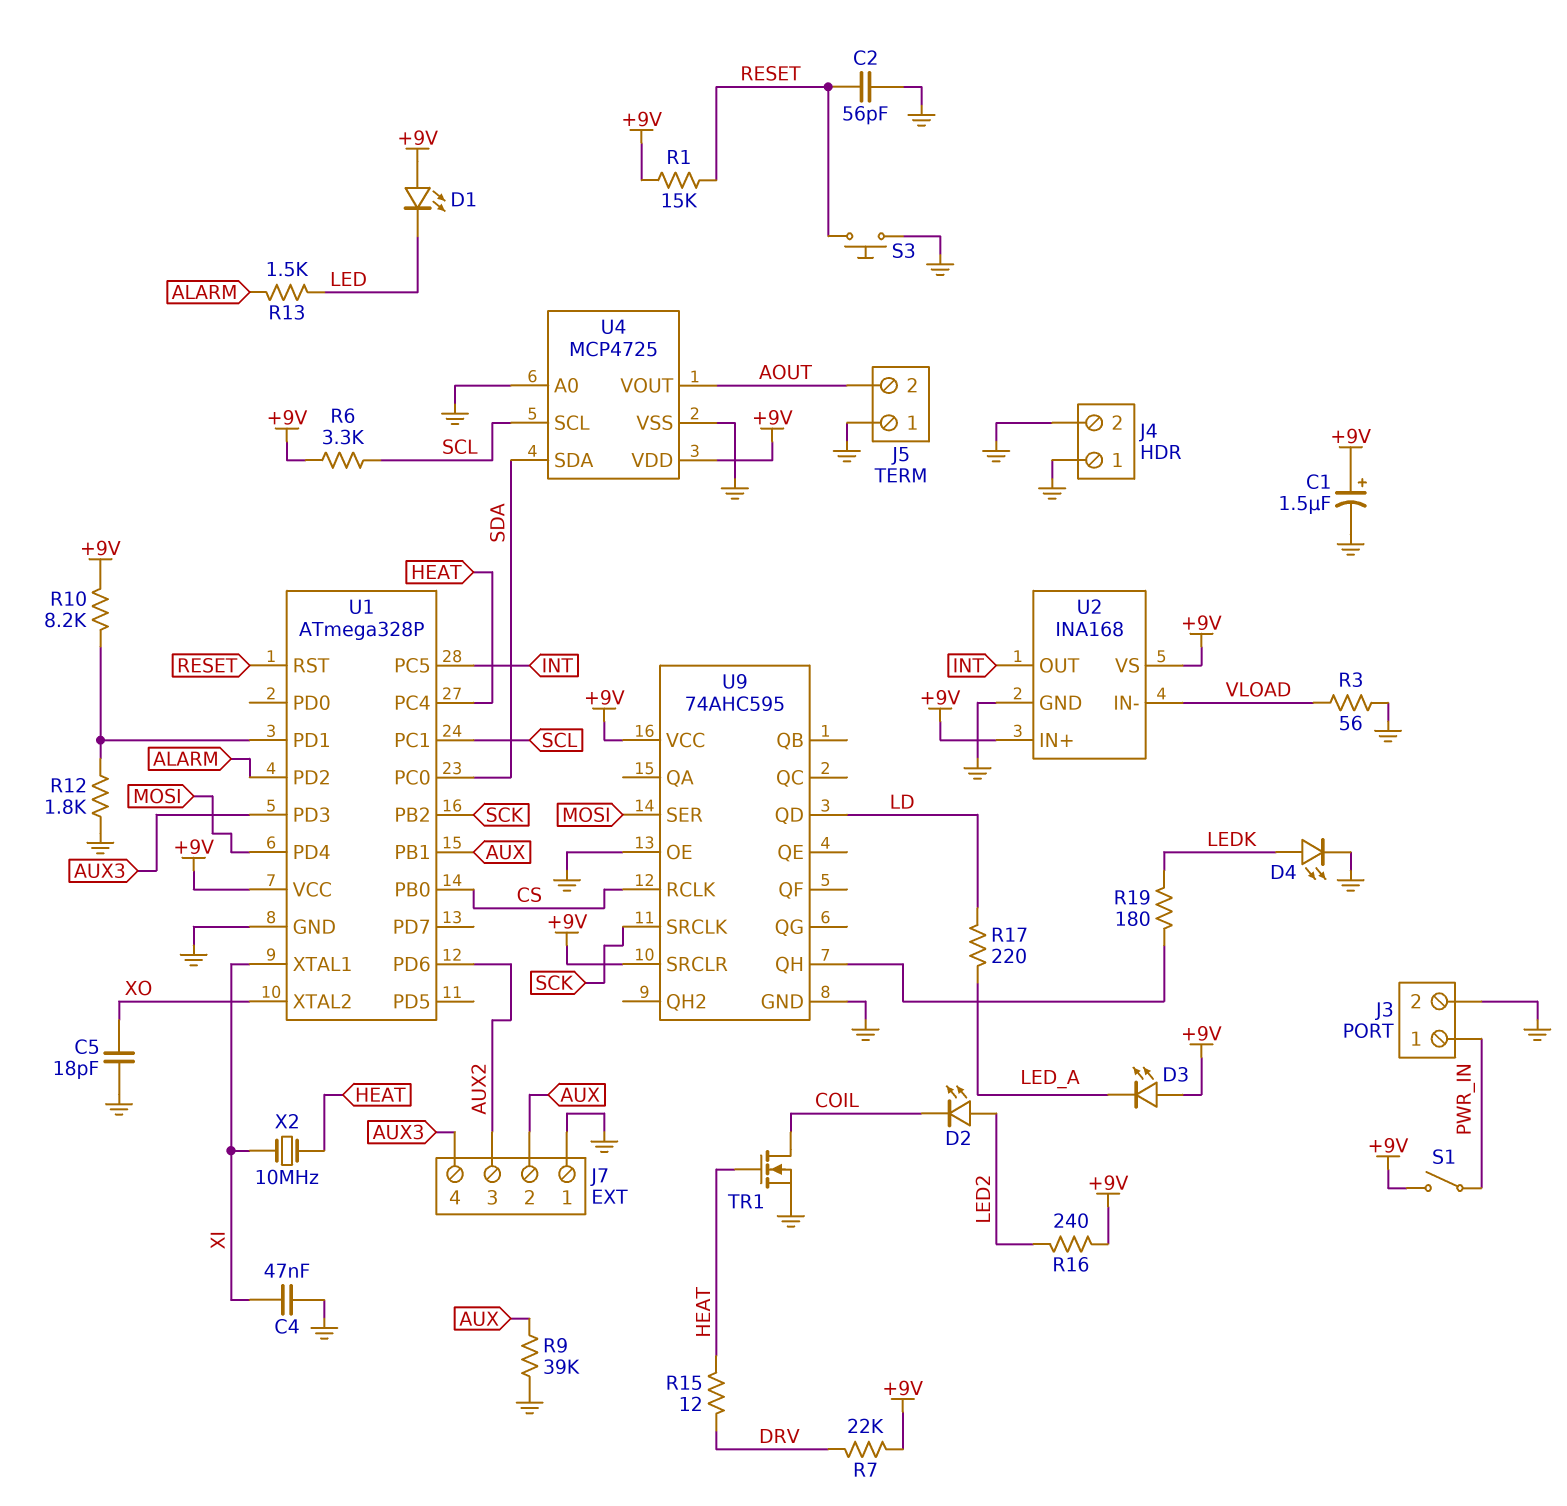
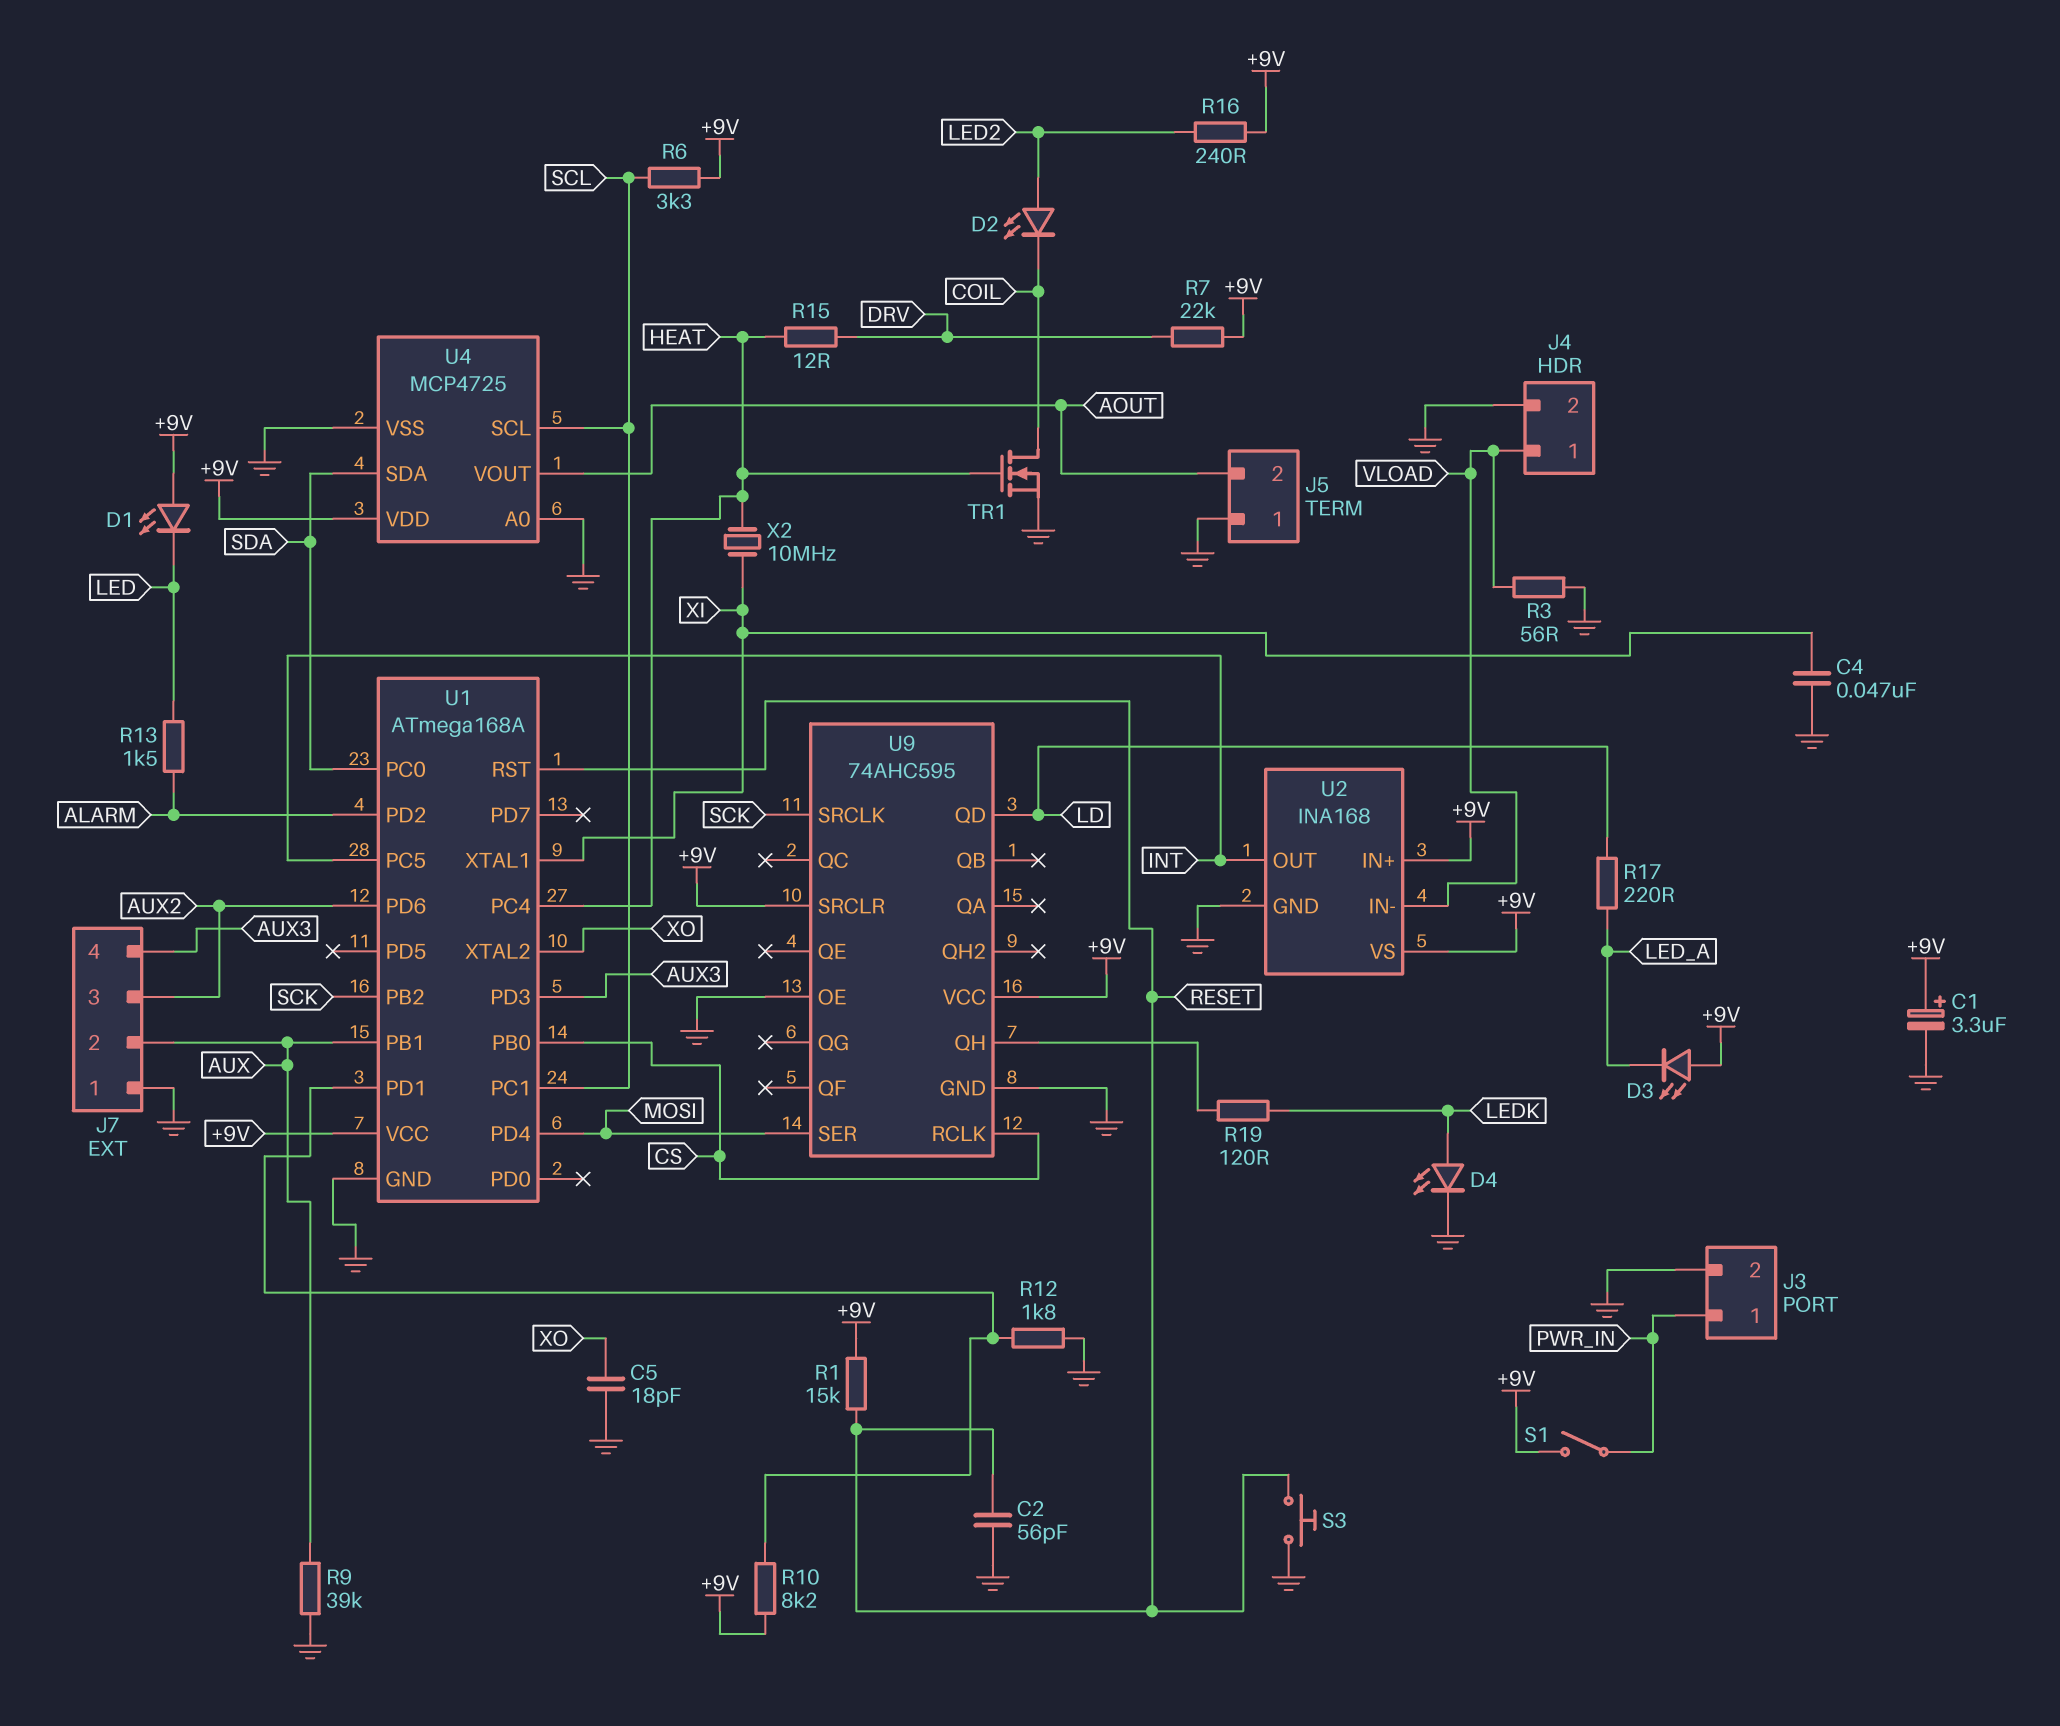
C1: 1.5uF (plus +9V, minus GND) -> 3.3uF (plus +9V, minus GND)
J4 pin 1: GND -> VLOAD
R19: 180 (LEDK, U9/QH) -> 120 (LEDK, U9/QH)
U1: ATmega328P -> ATmega168A

